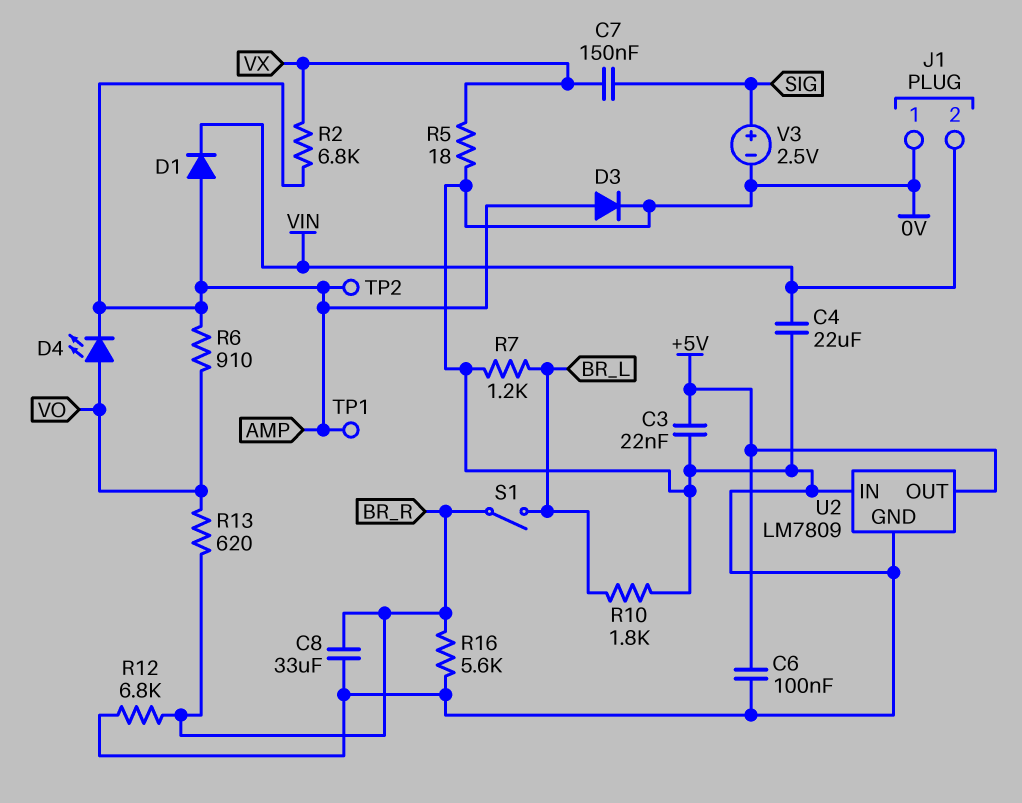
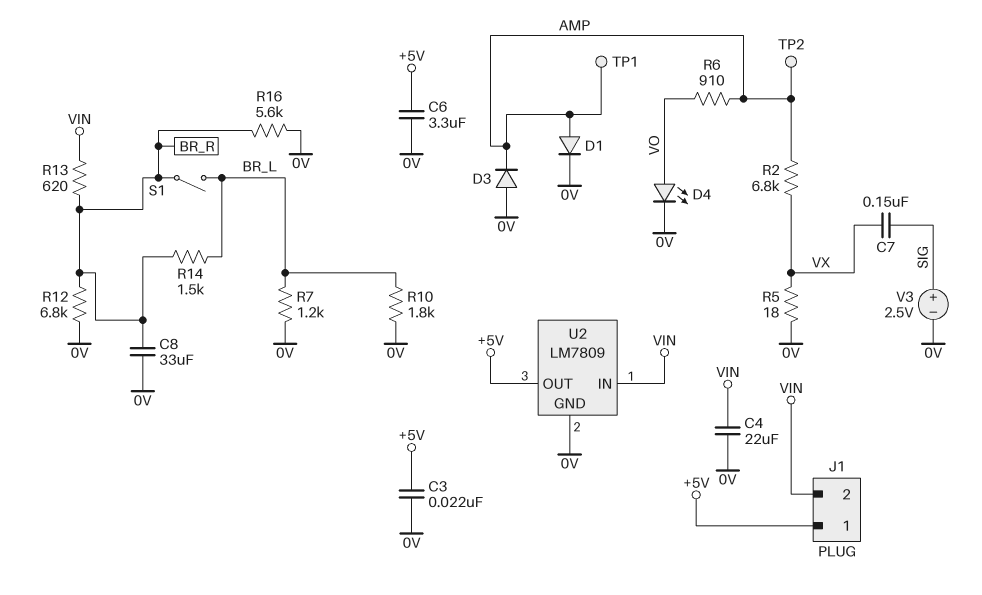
C6: 100nF (+5V, 0V) -> 3.3uF (+5V, 0V)
D1: diode (A AMP, K VIN) -> diode (A AMP, K 0V)
D3: diode (A AMP, K 0V) -> diode (A 0V, K AMP)
D4: LED (A VO, K AMP) -> LED (A VO, K 0V)
J1 pin 1: 0V -> +5V
R13: 620 (BR_R, VO) -> 620 (BR_R, VIN)
R14: none -> 1.5k (BR_L, BR_R)
U2 pin IN: 0V -> VIN

